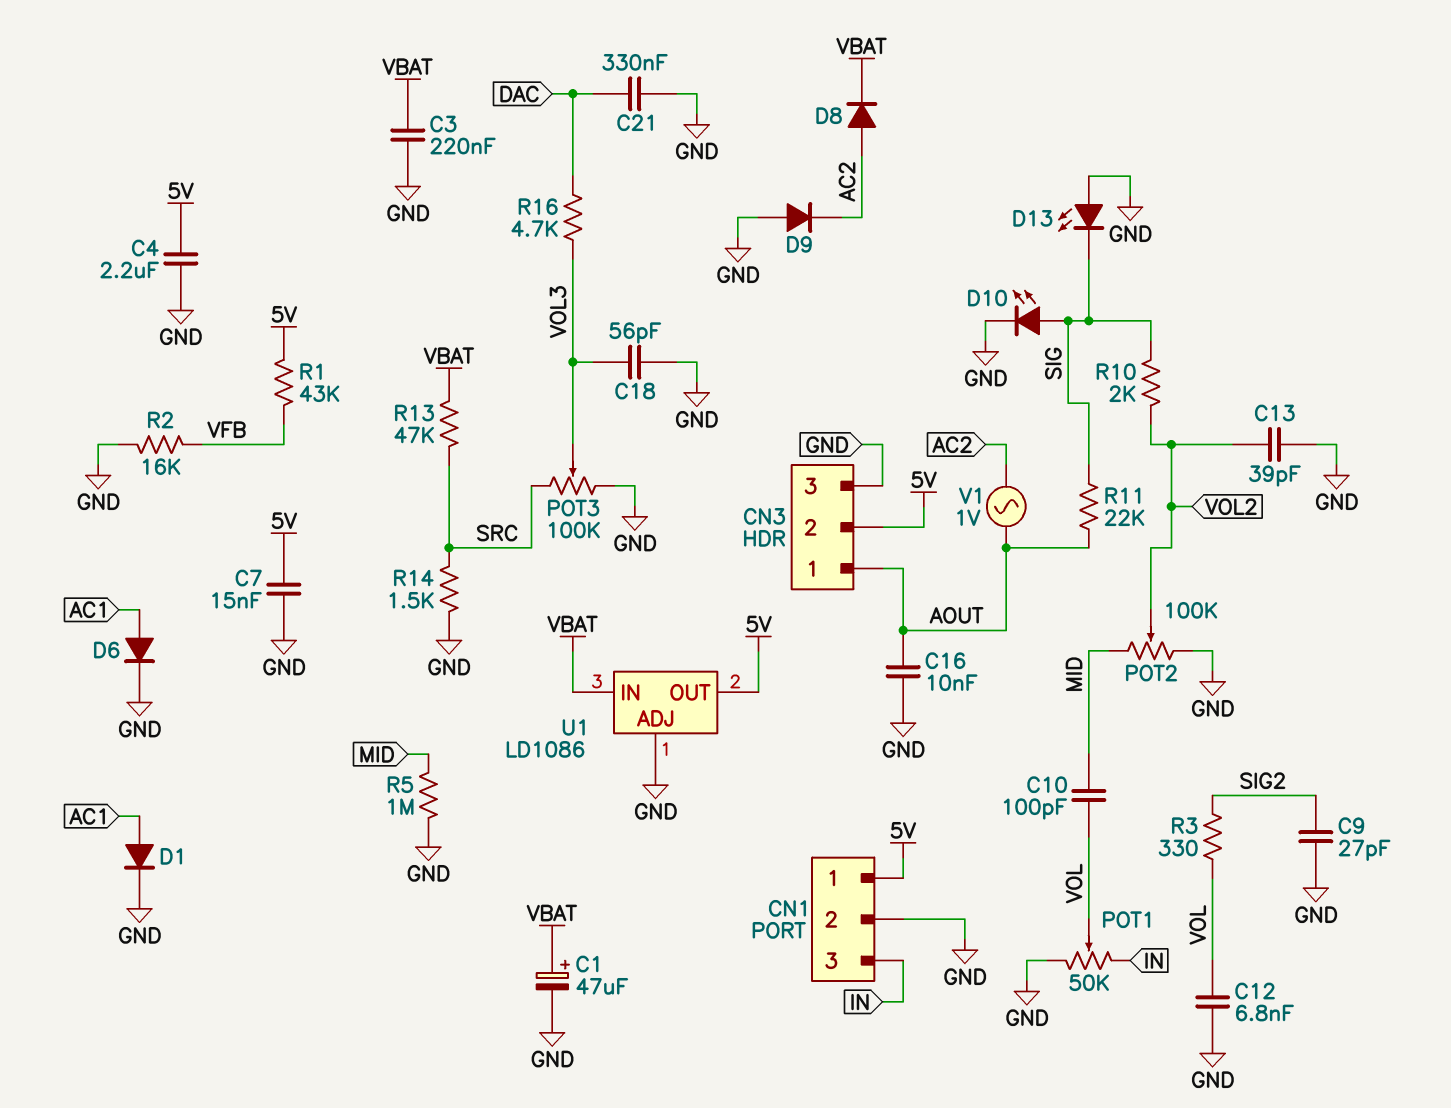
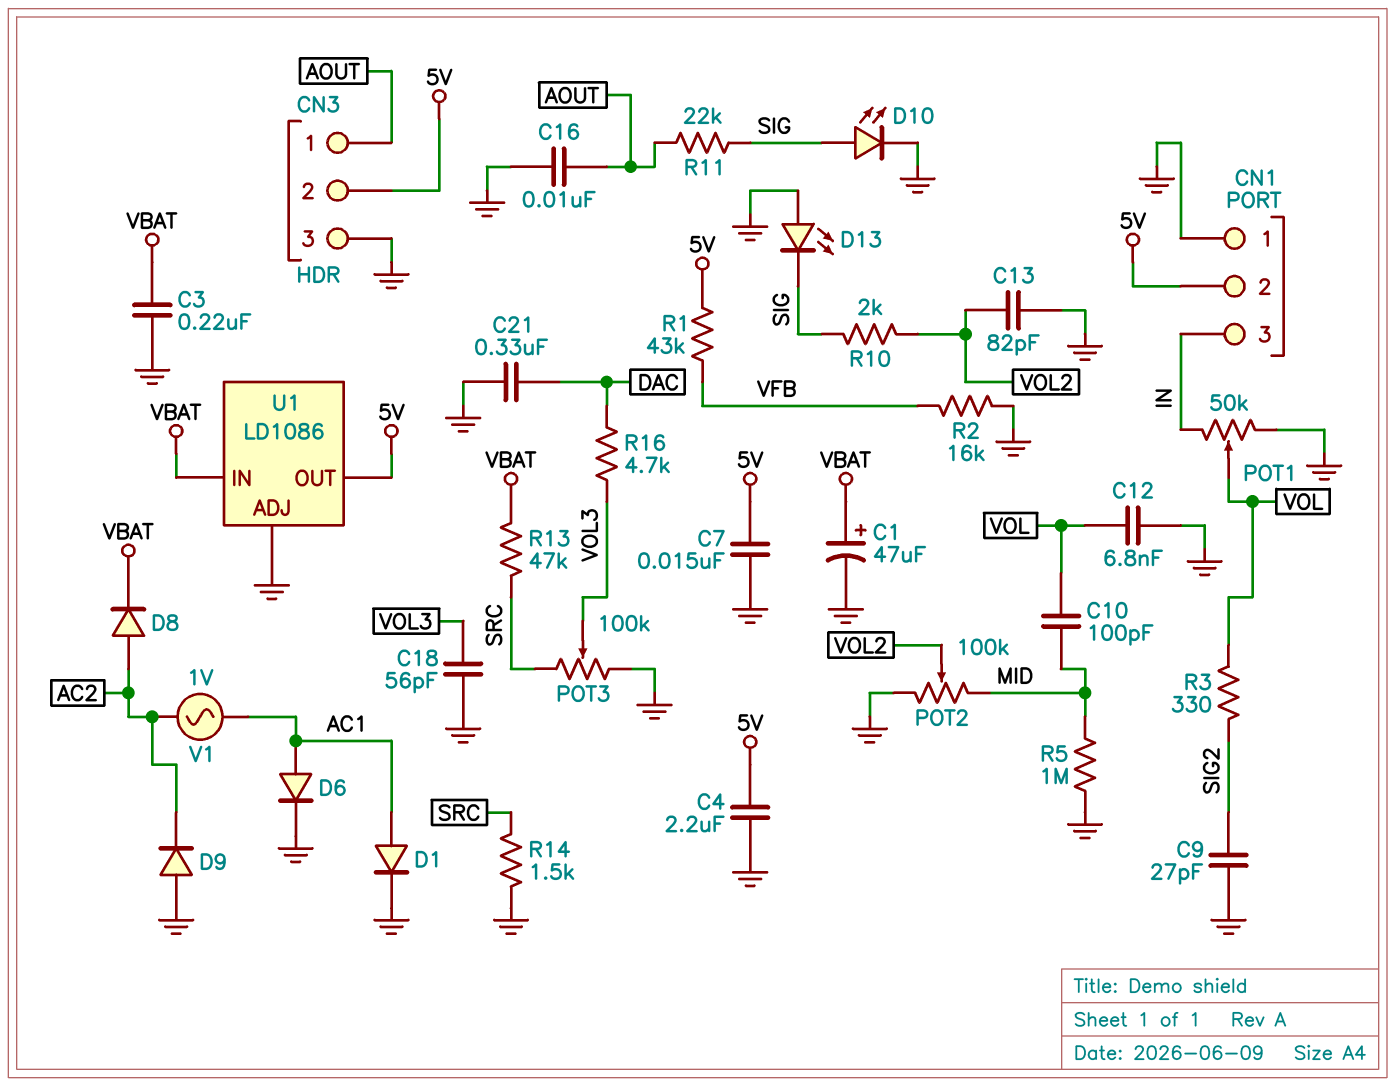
C13: 39pF (GND, VOL2) -> 82pF (GND, VOL2)
CN1 pin 1: 5V -> GND
CN1 pin 2: GND -> 5V
V1: AC 1V (AC2, AOUT) -> AC 1V (AC1, AC2)

